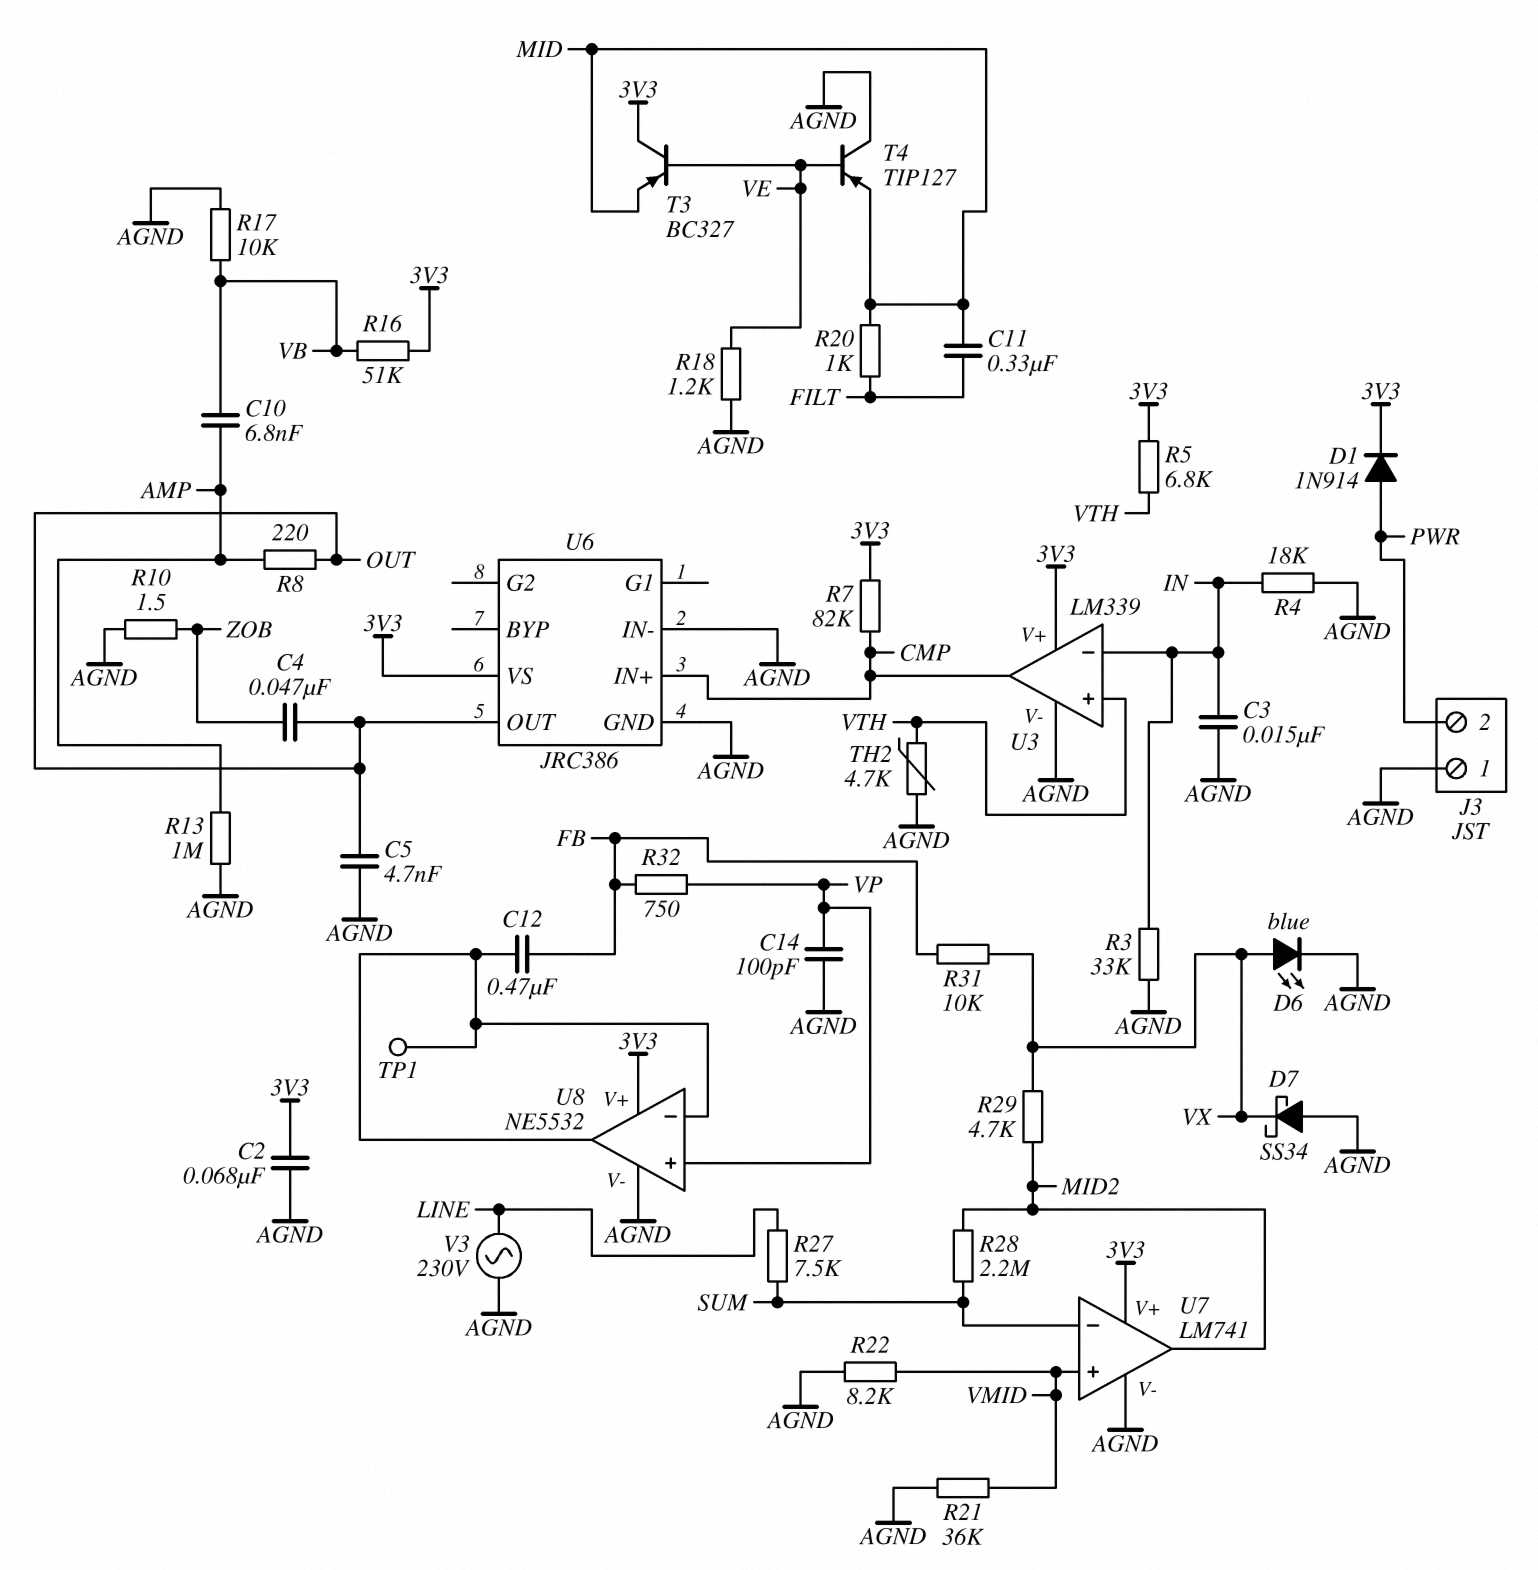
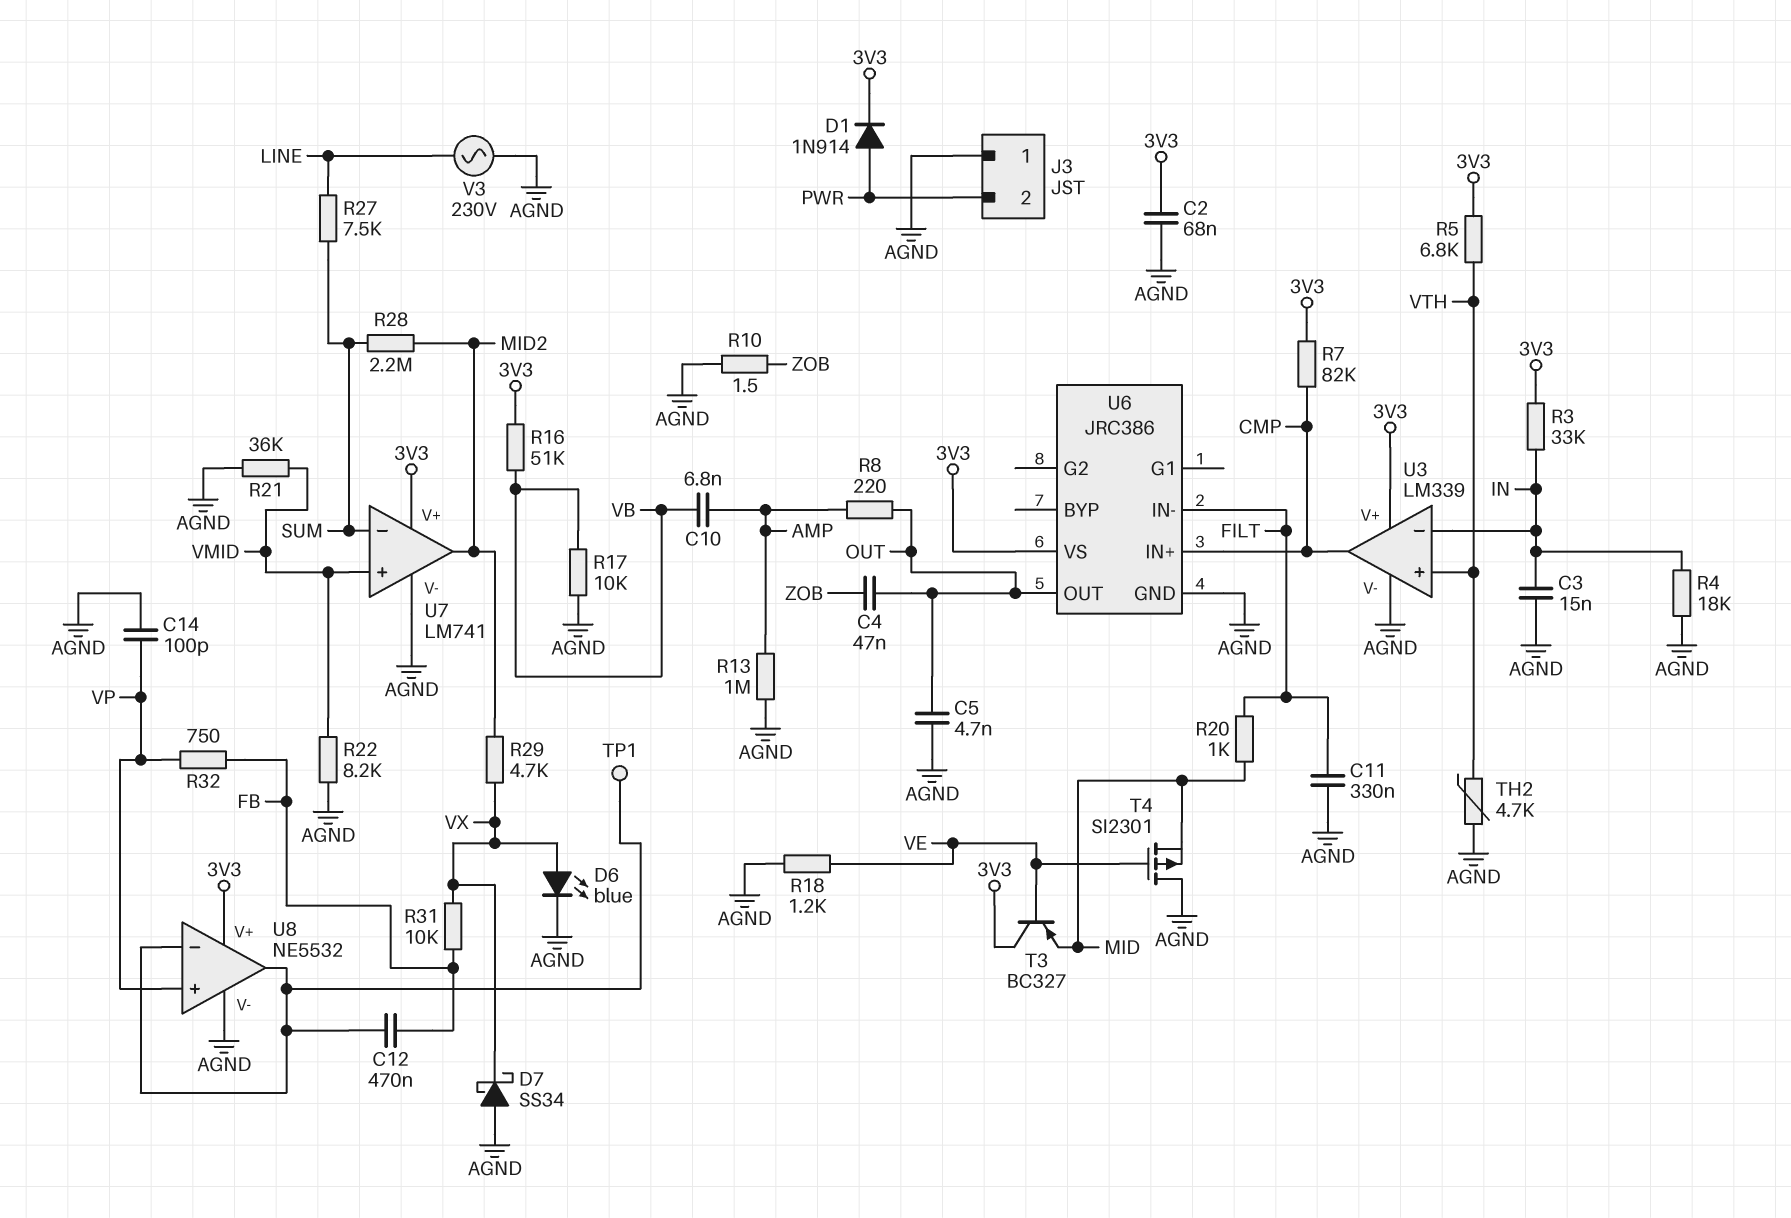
C11: 330nF (FILT, MID) -> 330nF (AGND, FILT)
R3: 33k (AGND, IN) -> 33k (3V3, IN)
T4: PNP TIP127 (B VE, C AGND, E MID) -> PMOS SI2301 (G VE, D AGND, S MID)
U6 pin IN-: AGND -> FILT

